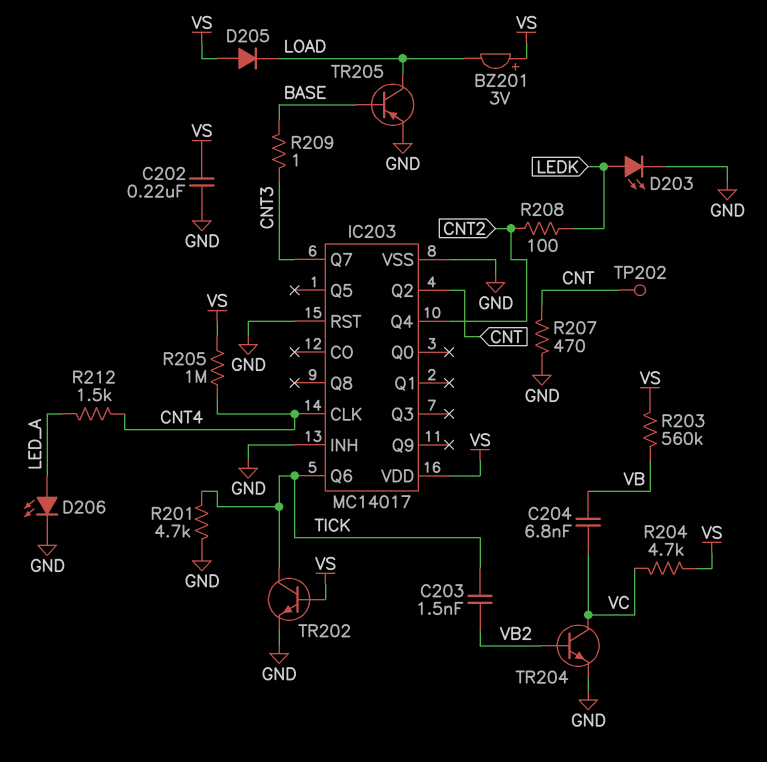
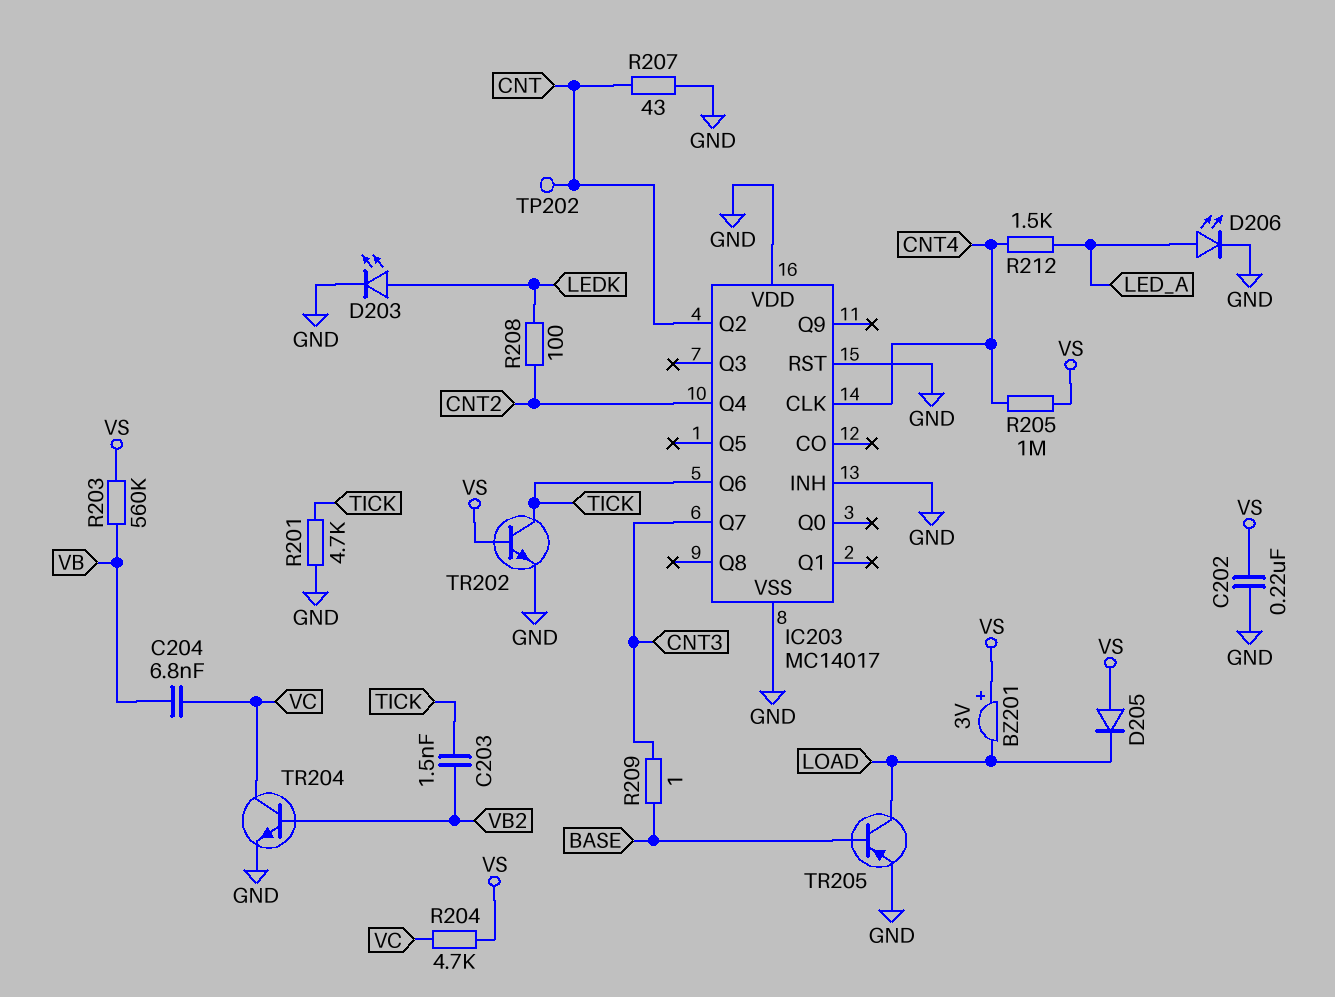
IC203 pin VDD: VS -> GND
R207: 470 (CNT, GND) -> 43 (CNT, GND)

